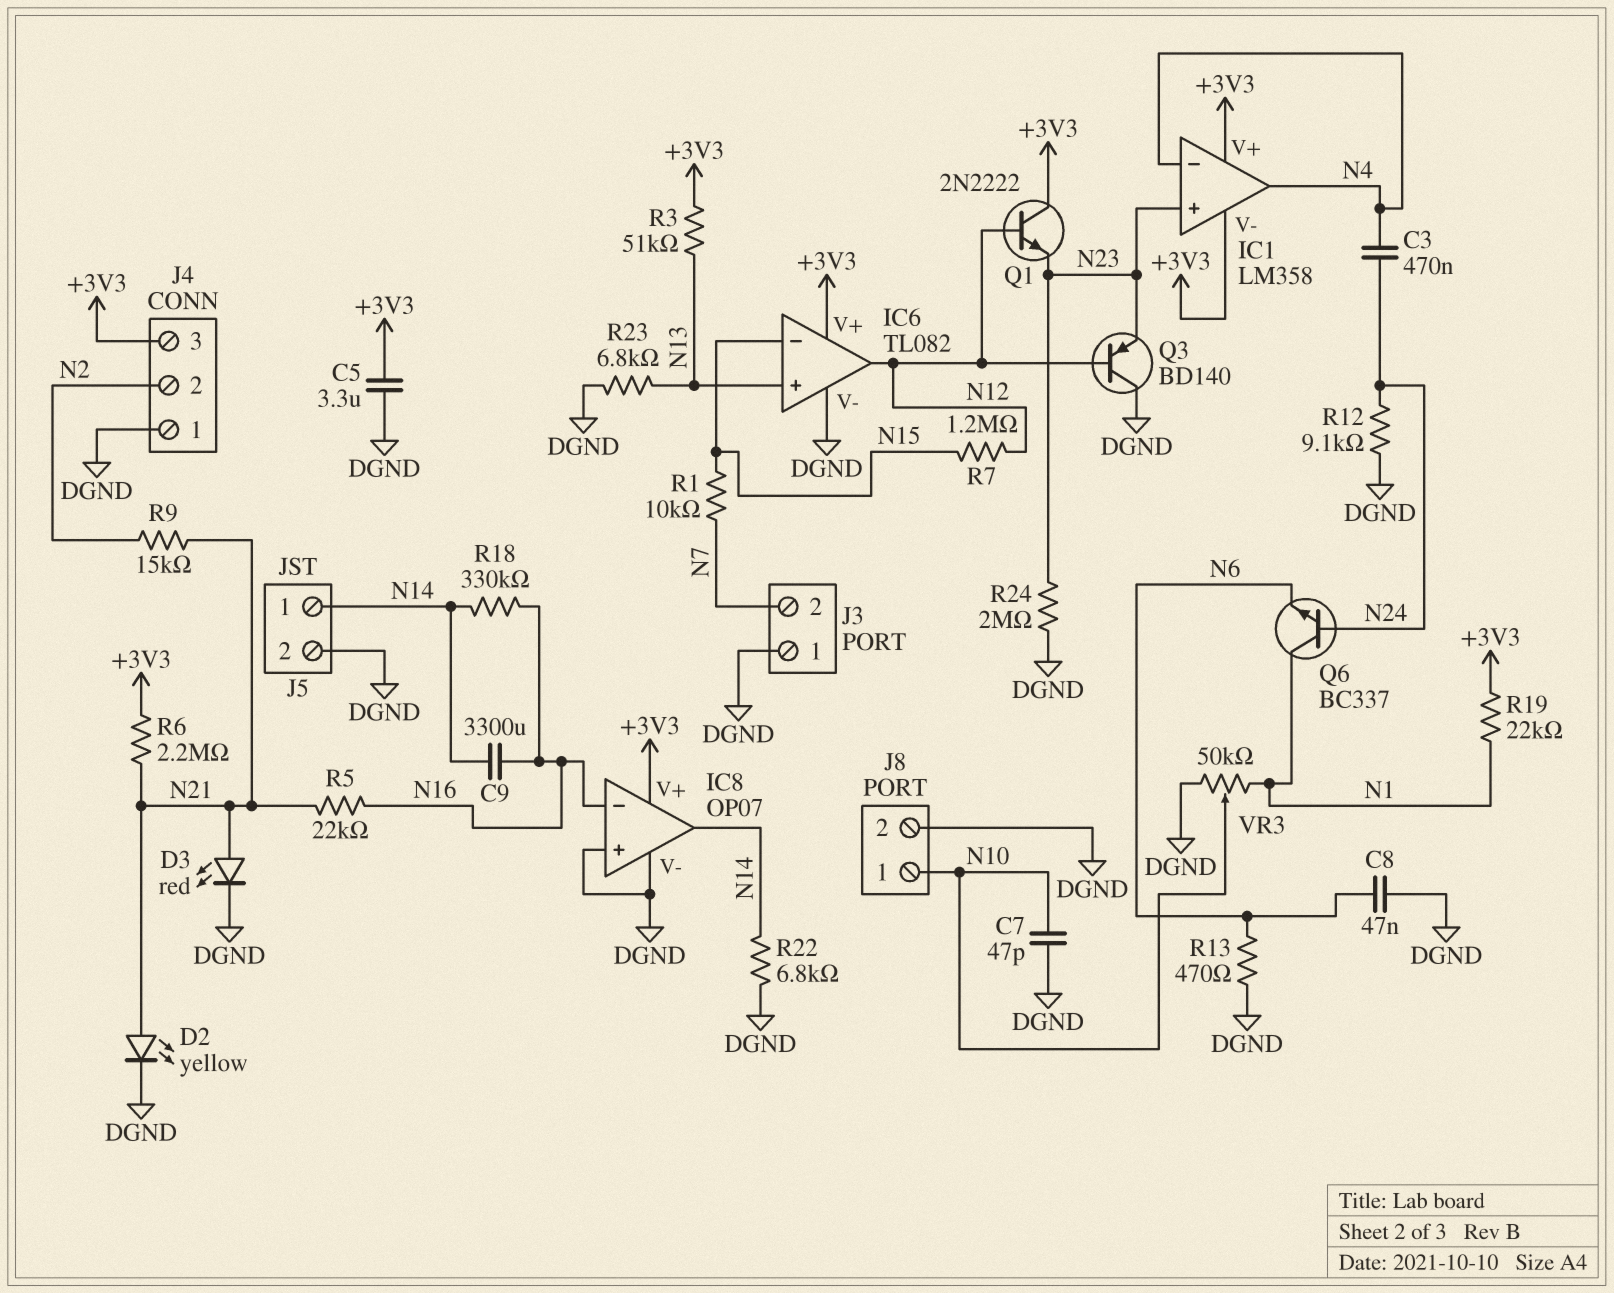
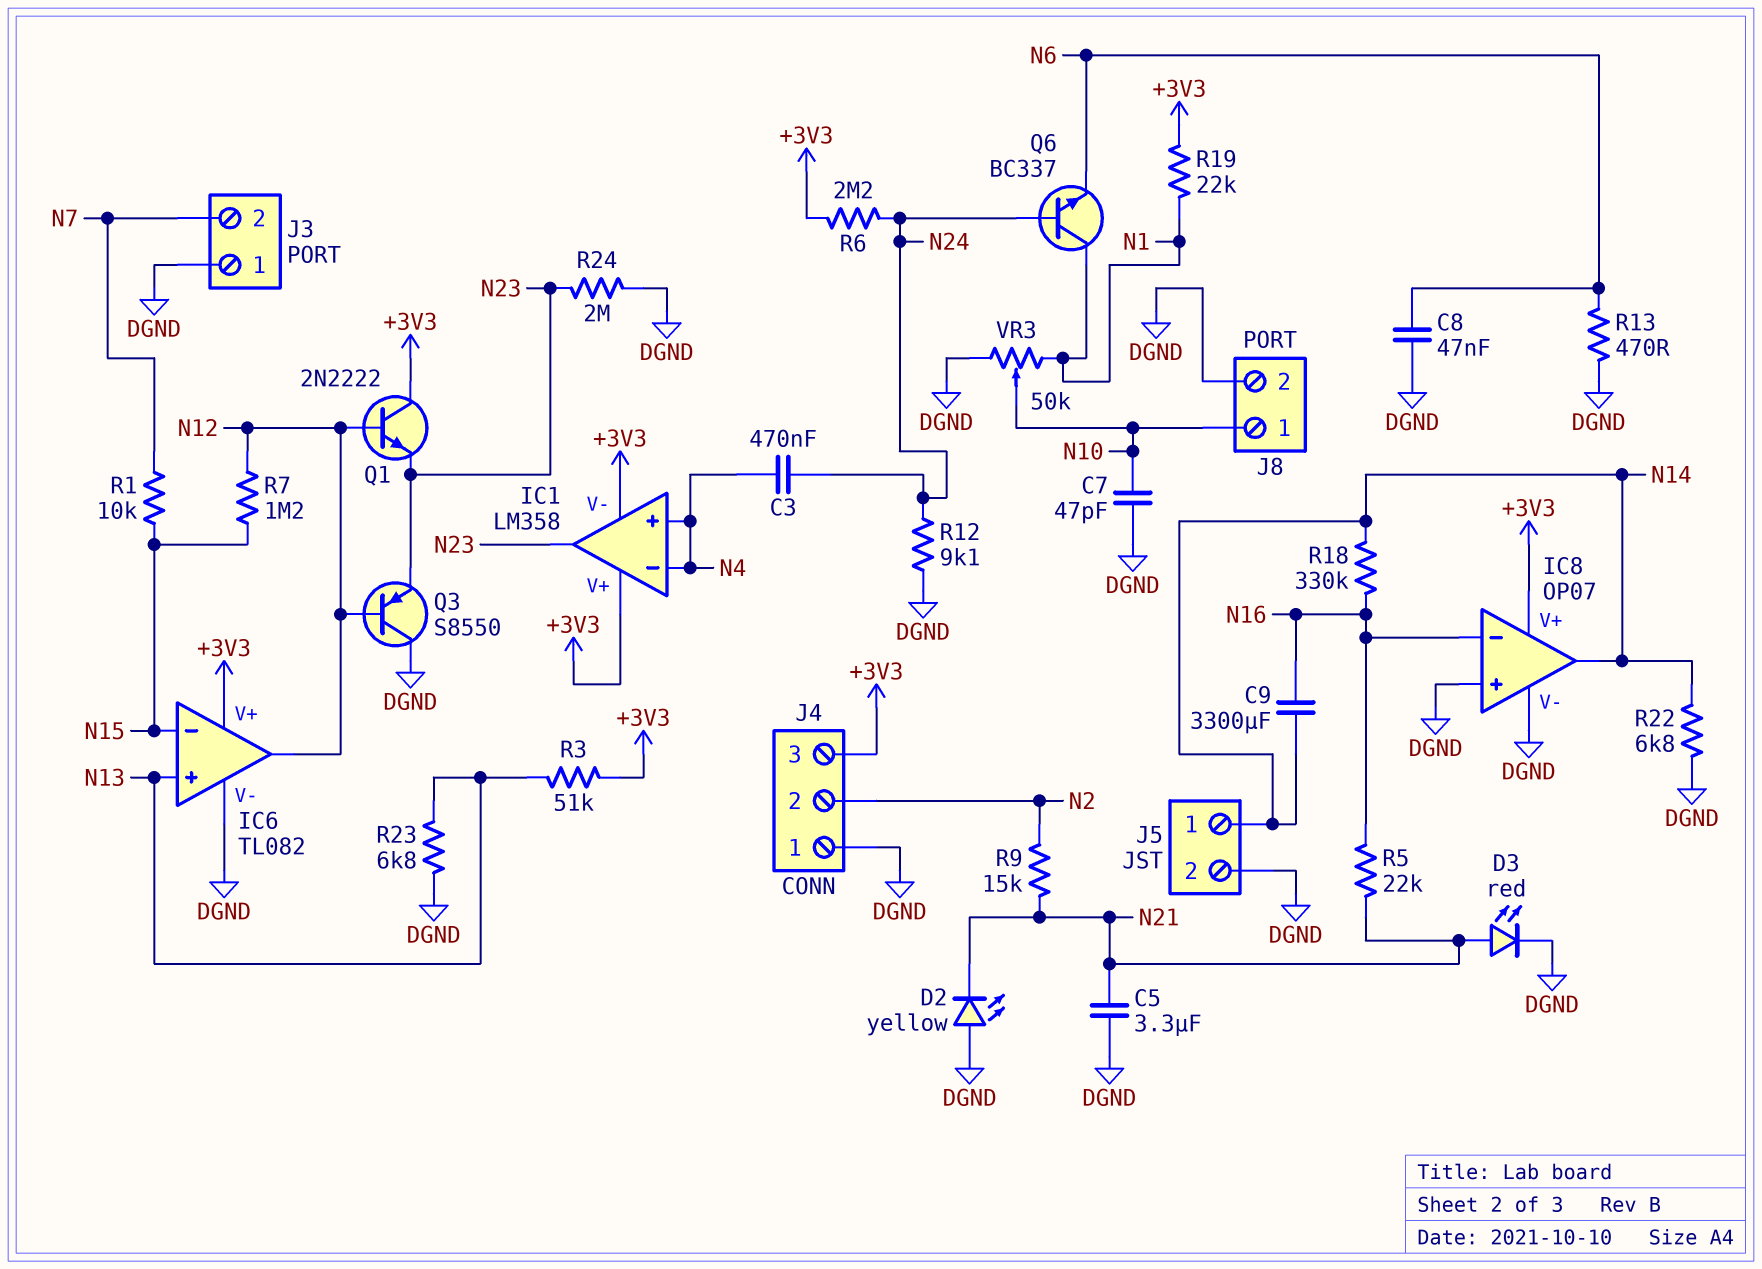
C5: 3.3uF (+3V3, DGND) -> 3.3uF (DGND, N21)
D2: LED yellow (A N21, K DGND) -> LED yellow (A DGND, K N21)
IC1 pin in+: N23 -> N4
IC1 pin out: N4 -> N23
Q3: PNP BD140 (B N12, C DGND, E N23) -> PNP S8550 (B N12, C DGND, E N23)
R6: 2.2M (+3V3, N21) -> 2.2M (+3V3, N24)

